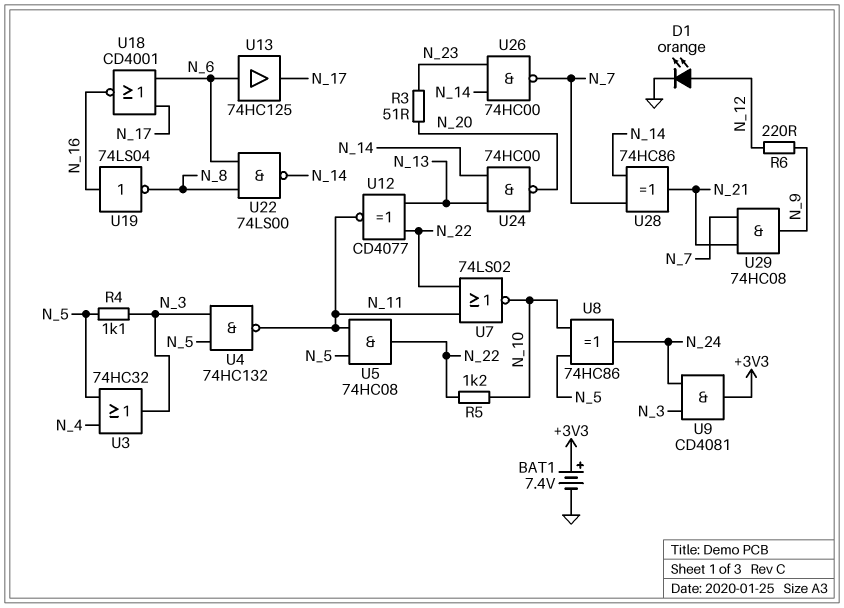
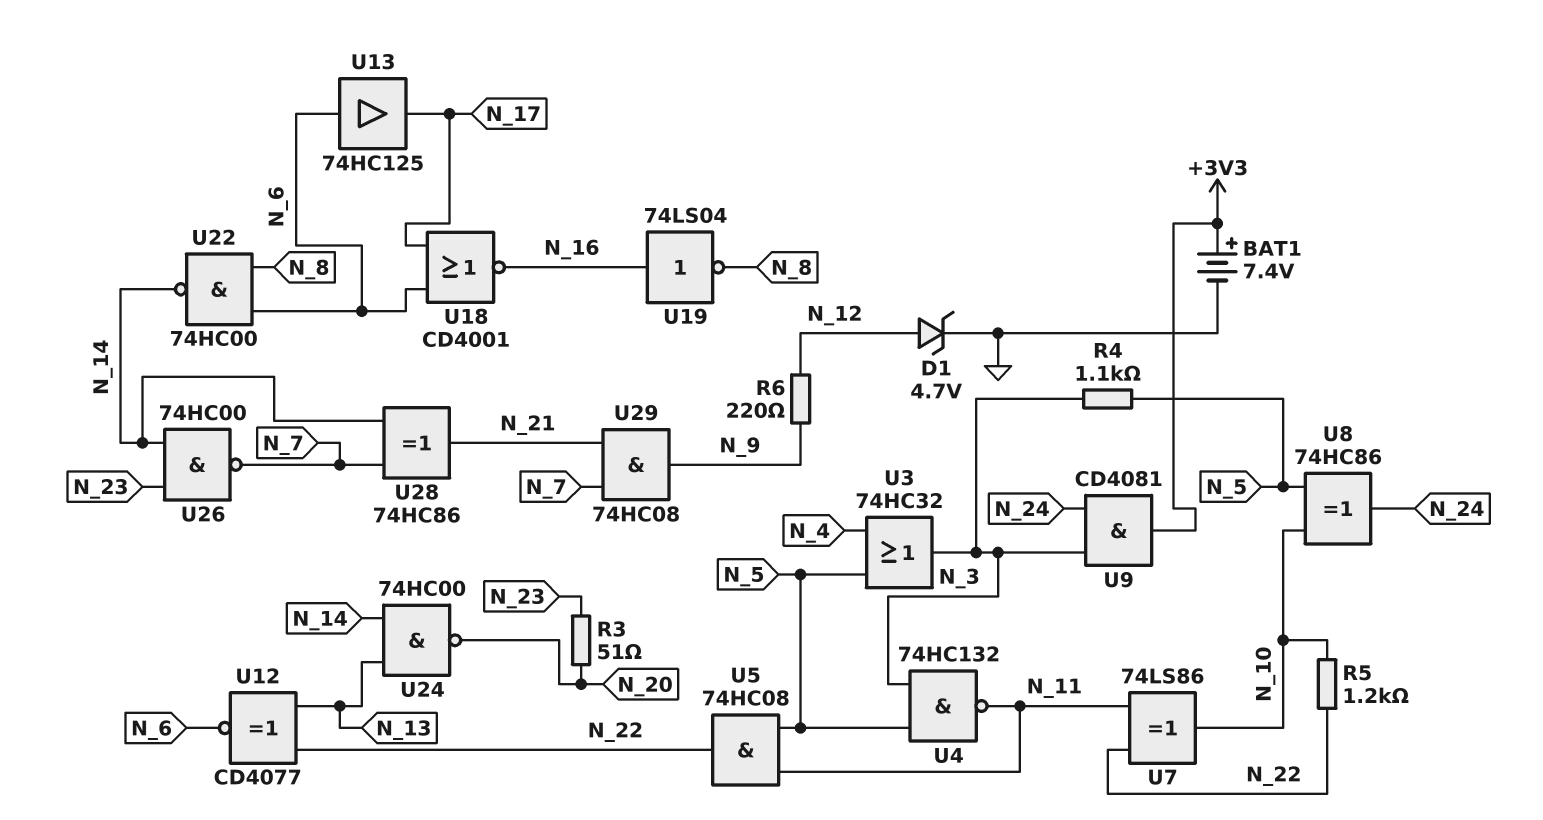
D1: LED orange (A N_12, K GND) -> zener 4.7V (A N_12, K GND)
U7: NOR 74LS02 (in N_11, in N_22, out N_10) -> XOR 74LS86 (in N_11, in N_22, out N_10)
U12: XNOR CD4077 (in N_13, in N_22, out N_11) -> XNOR CD4077 (in N_13, in N_22, out N_6)
U22: NAND 74LS00 (in N_6, in N_8, out N_14) -> NAND 74HC00 (in N_6, in N_8, out N_14)

